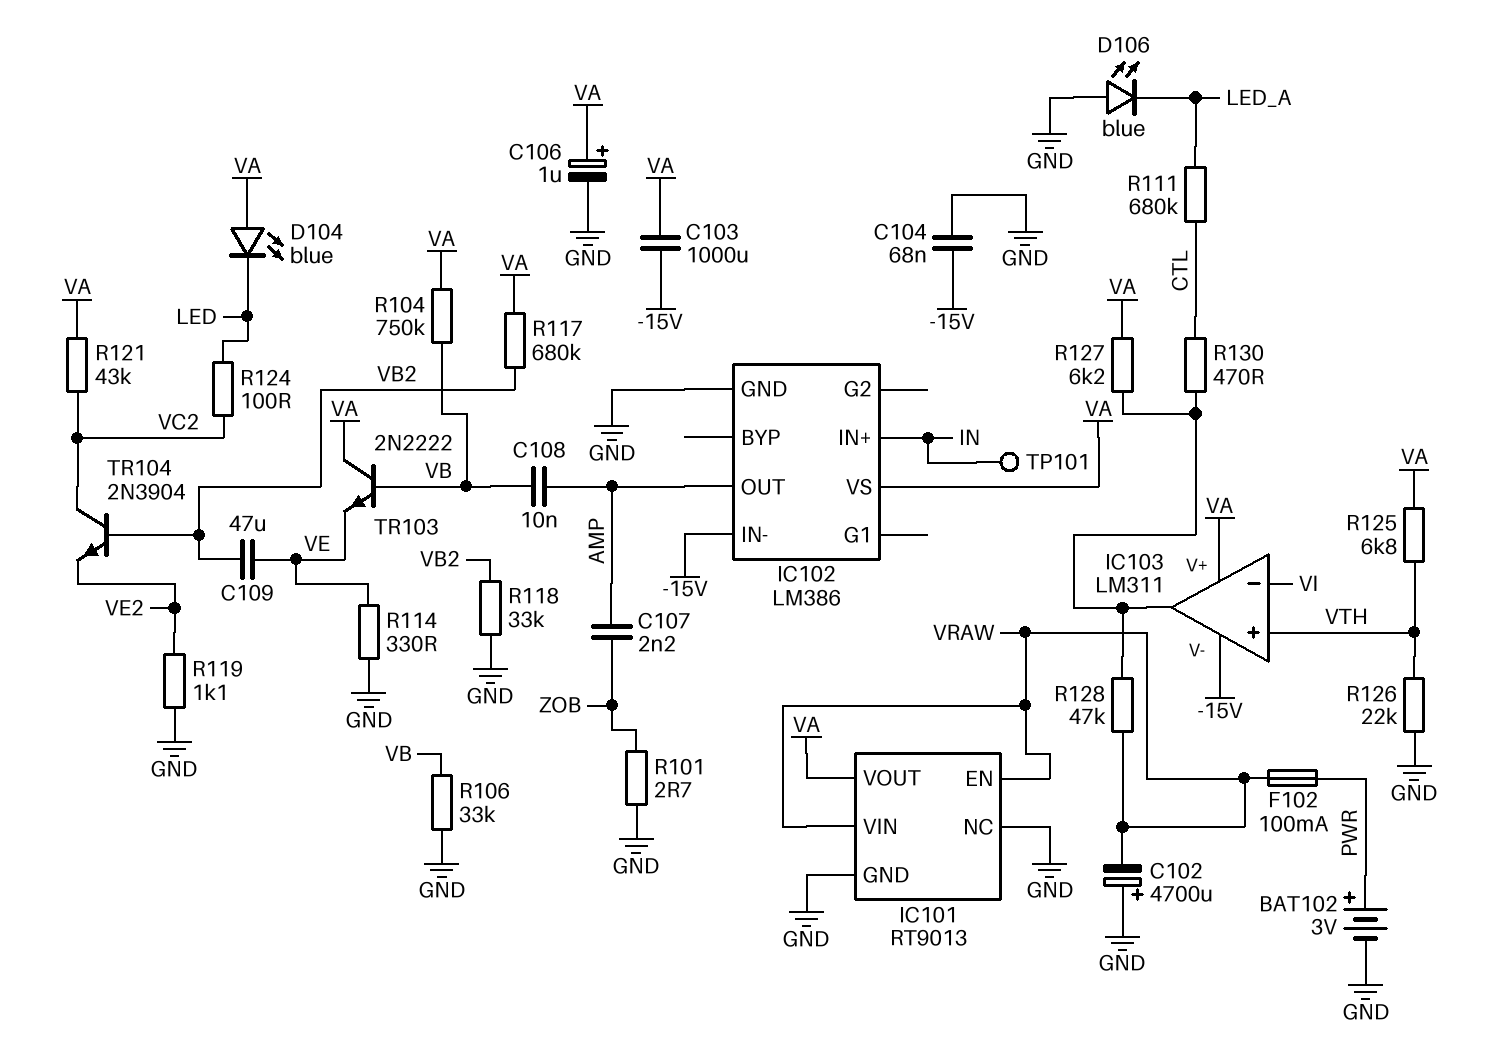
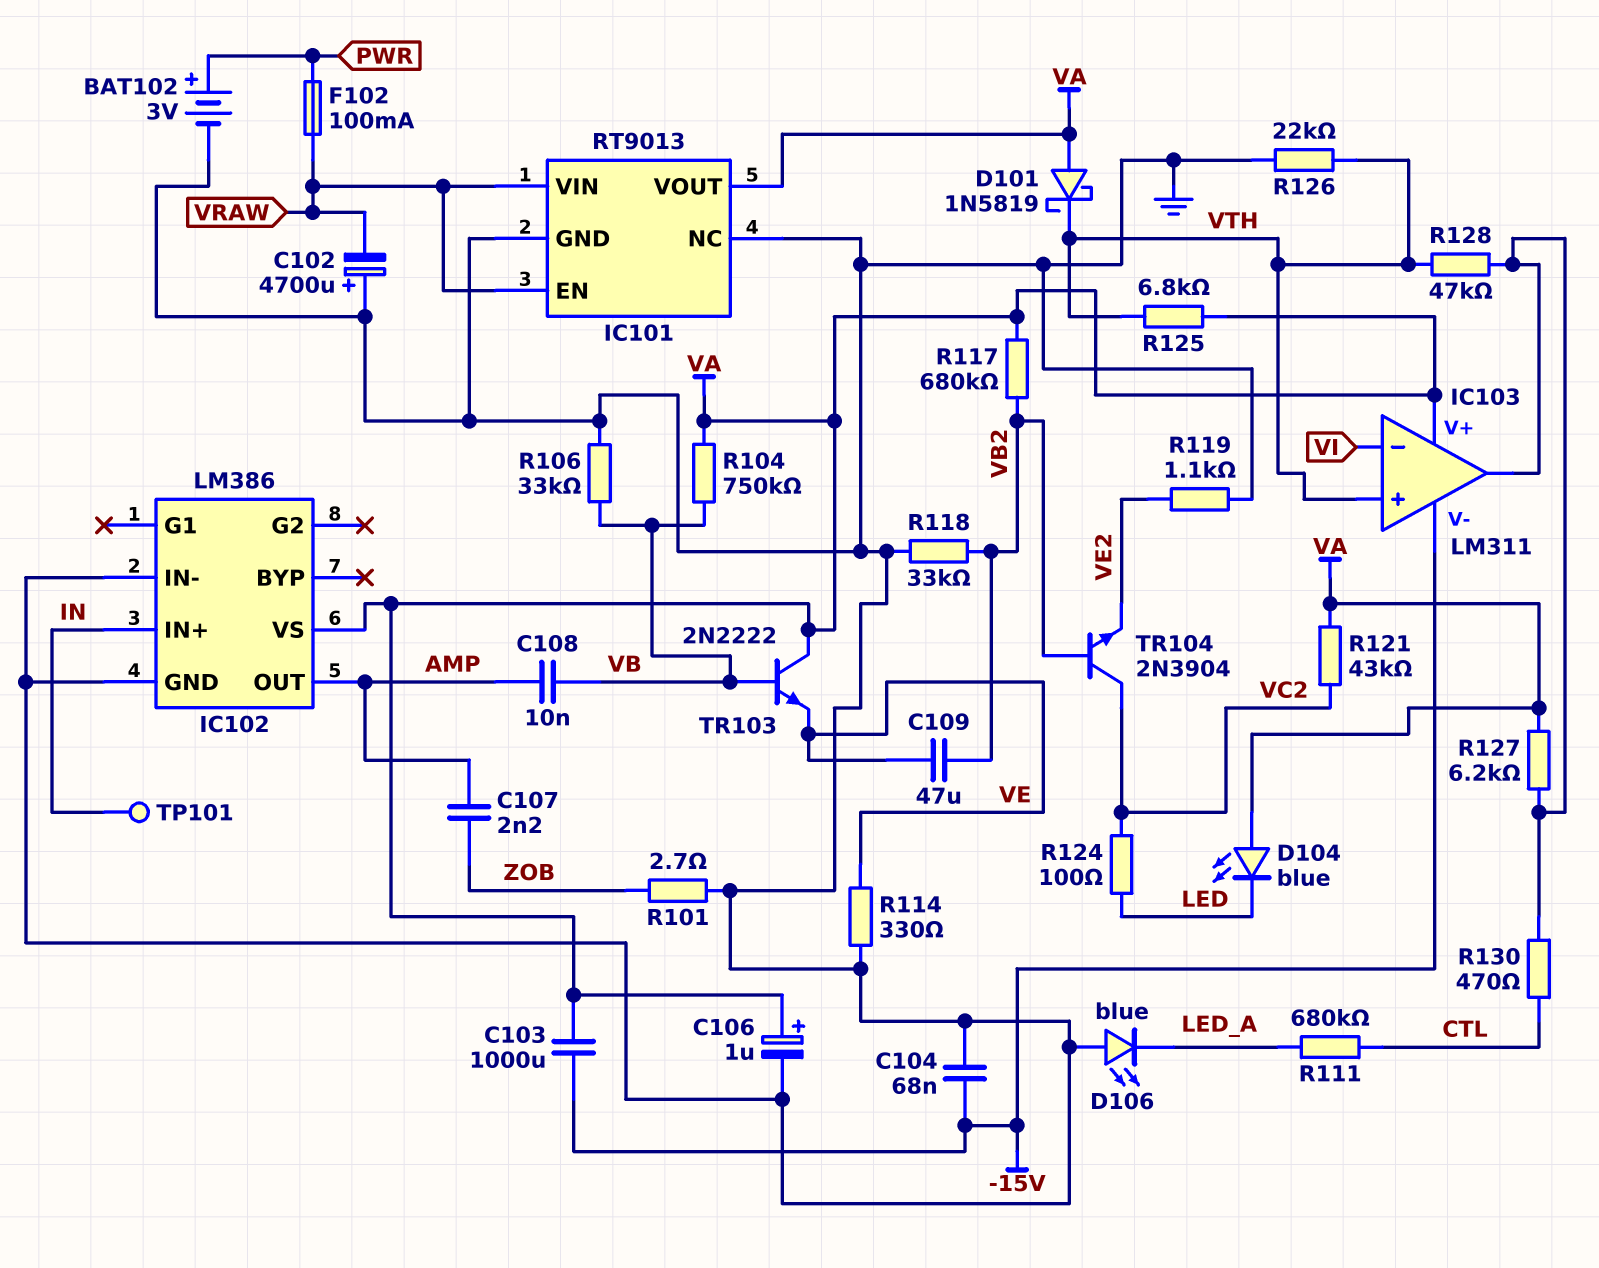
D101: none -> schottky 1N5819 (A VA, K VTH)
IC102 pin IN-: -15V -> GND
R128: 47k (IC103/out, VRAW) -> 47k (IC103/out, VTH)

